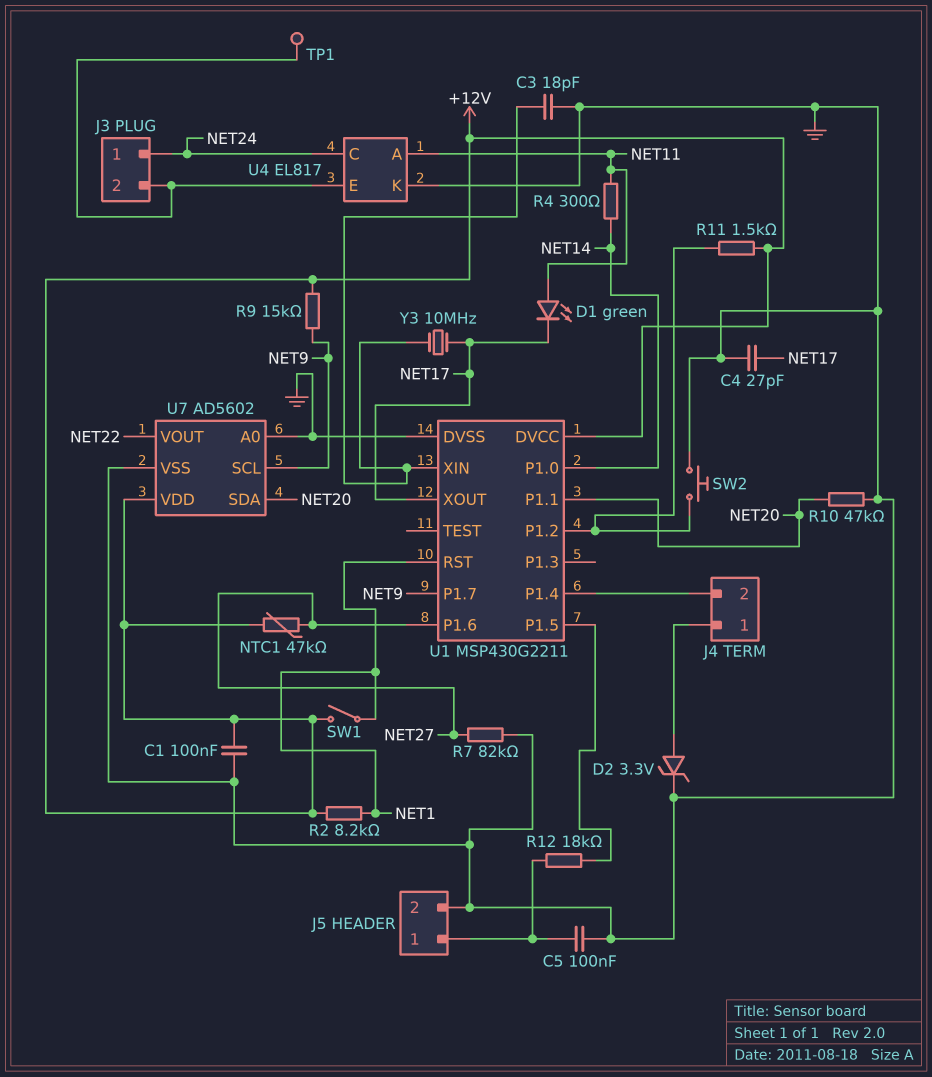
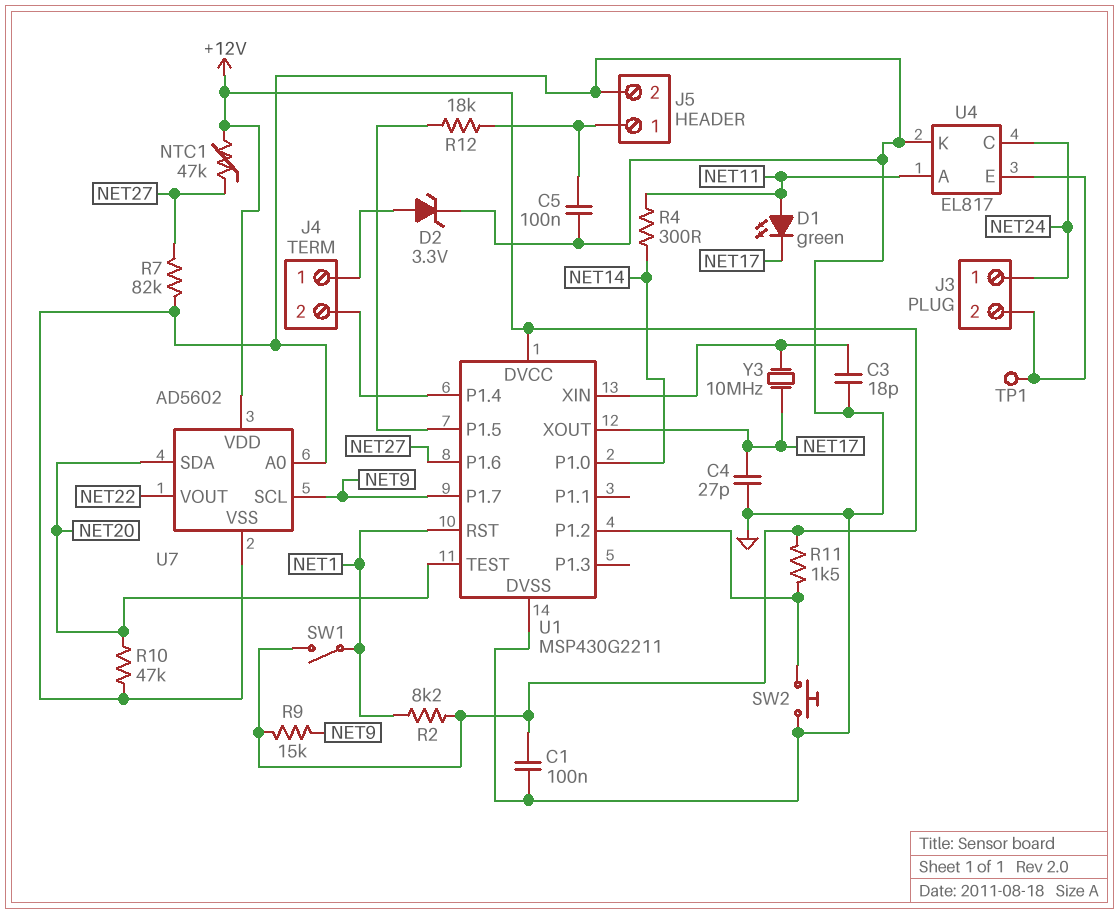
U1 pin P1.1: NET20 -> none
U1 pin TEST: none -> NET20

